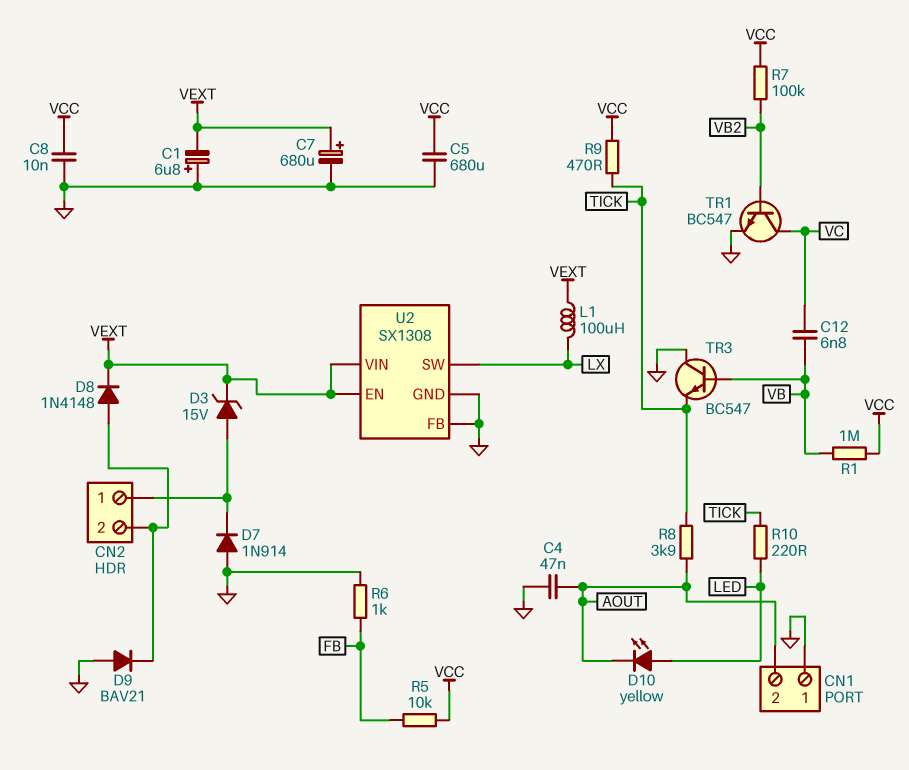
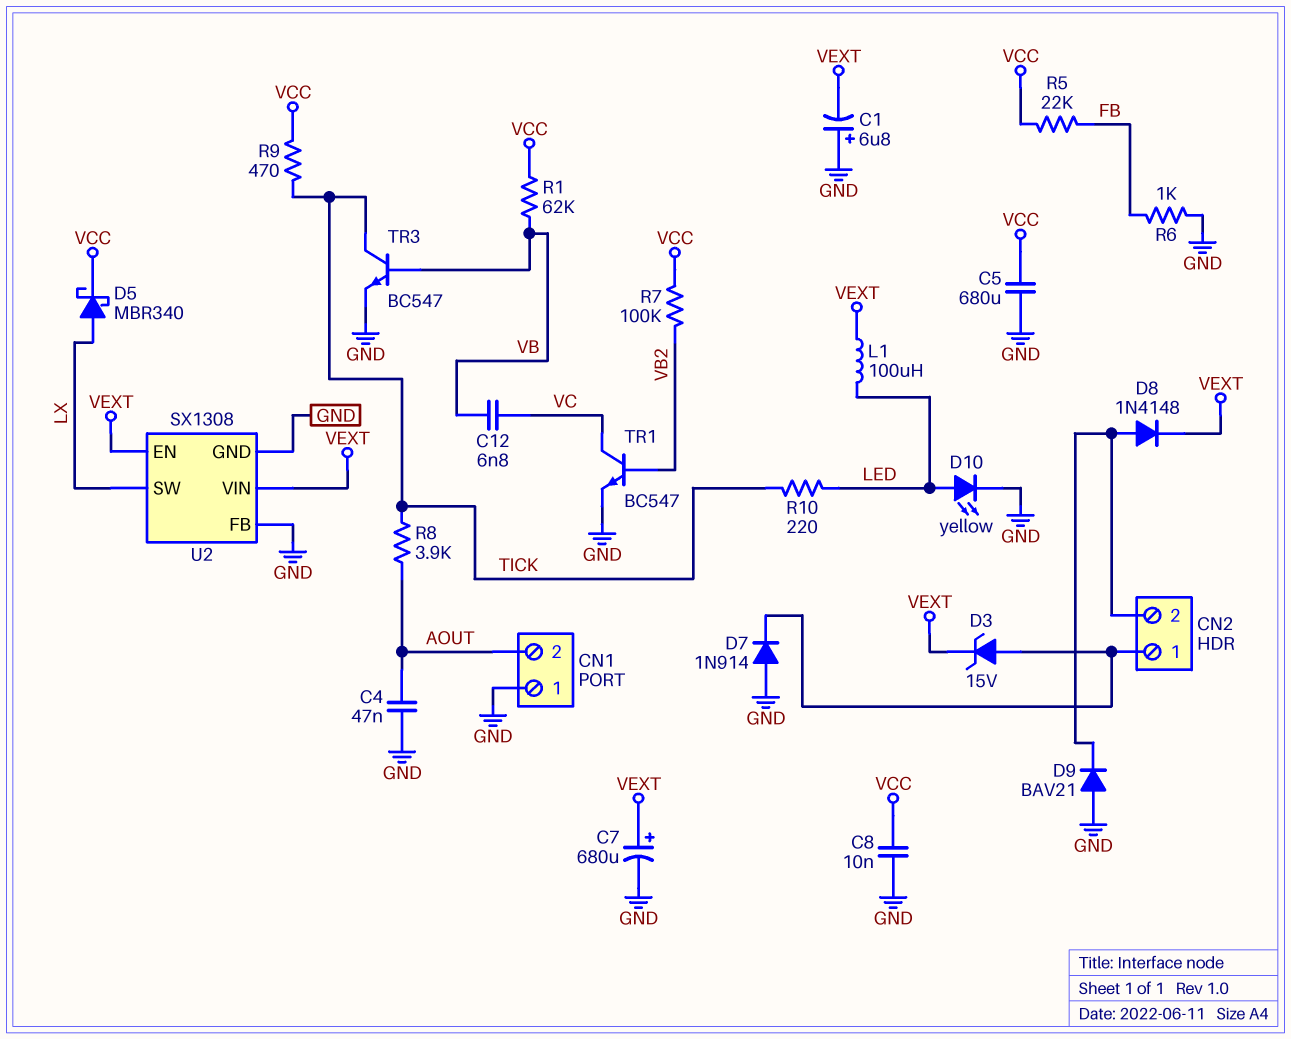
D5: none -> schottky MBR340 (A LX, K VCC)
D10: LED yellow (A LED, K AOUT) -> LED yellow (A LED, K GND)
L1: 100uH (LX, VEXT) -> 100uH (LED, VEXT)
R1: 1M (VB, VCC) -> 62k (VB, VCC)
R5: 10k (FB, VCC) -> 22k (FB, VCC)
TR3: NPN BC547 (B VB, C GND, E TICK) -> NPN BC547 (B VB, C TICK, E GND)

